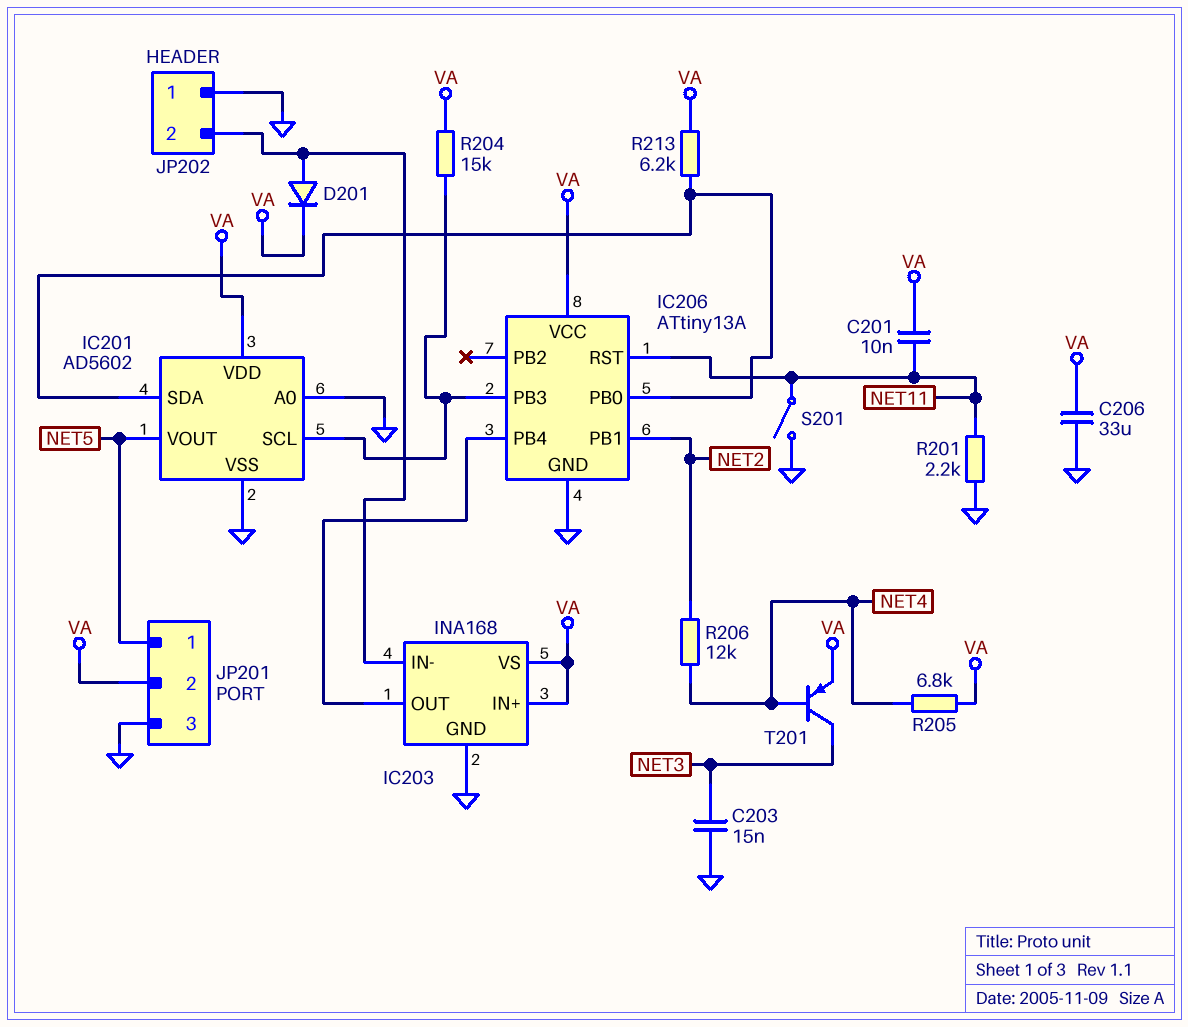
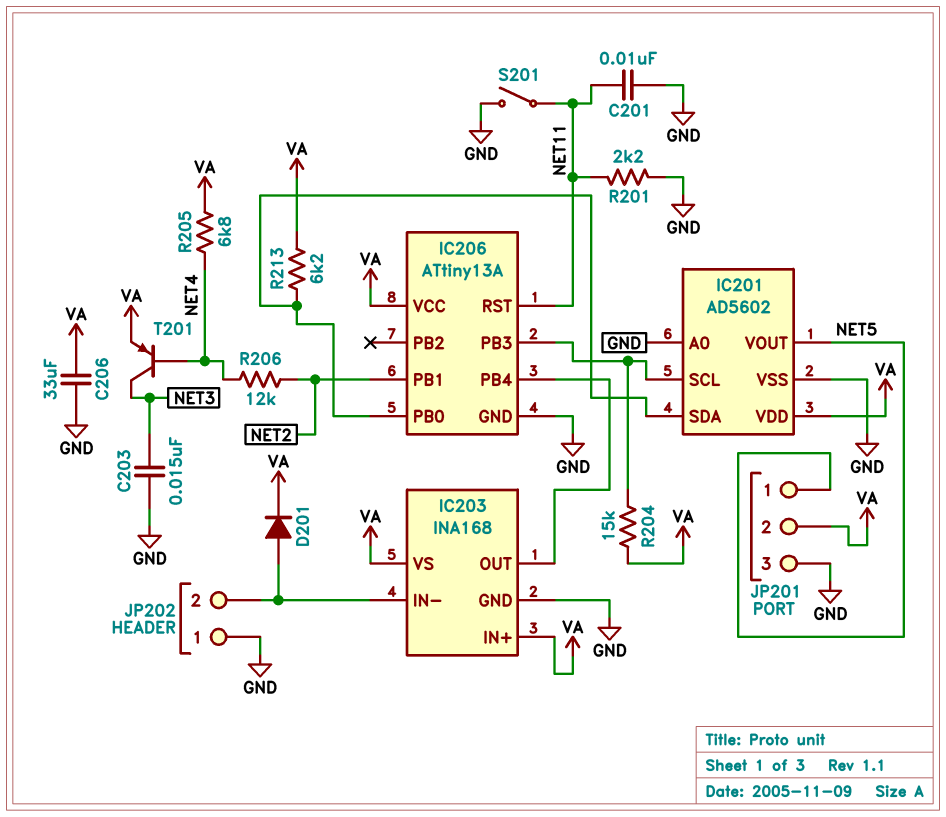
C201: 10nF (NET11, VA) -> 10nF (GND, NET11)

